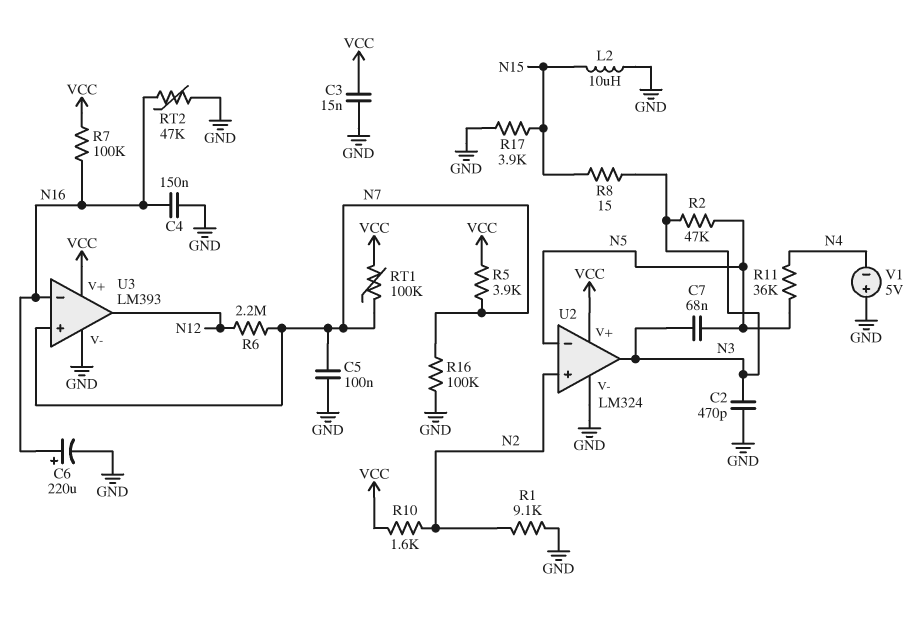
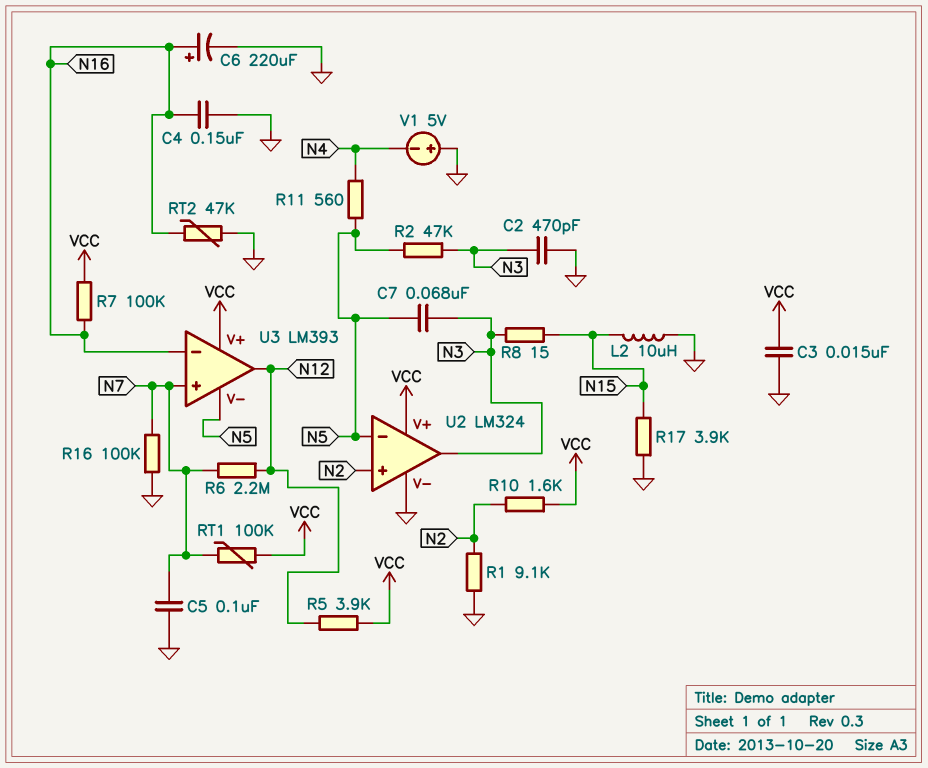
R5: 3.9k (N7, VCC) -> 3.9k (N12, VCC)
R11: 36k (N4, N5) -> 560 (N4, N5)
U3 pin V-: GND -> N5

